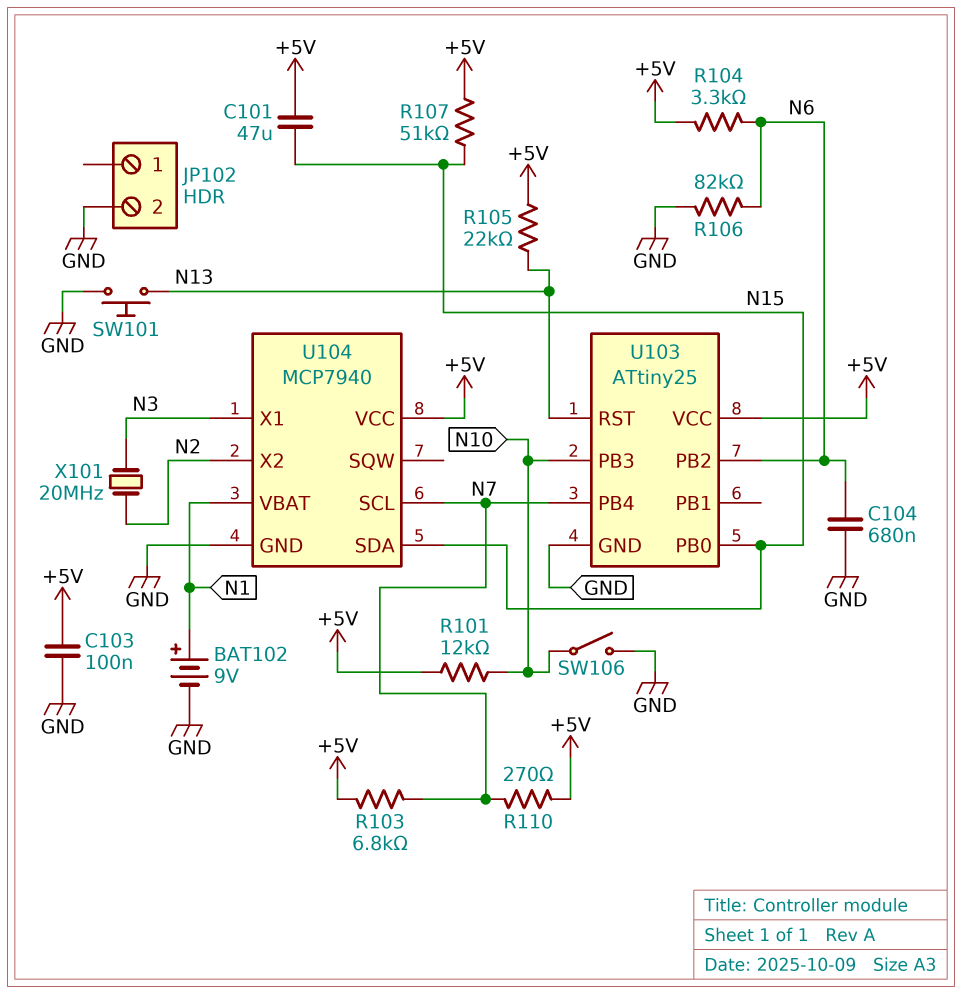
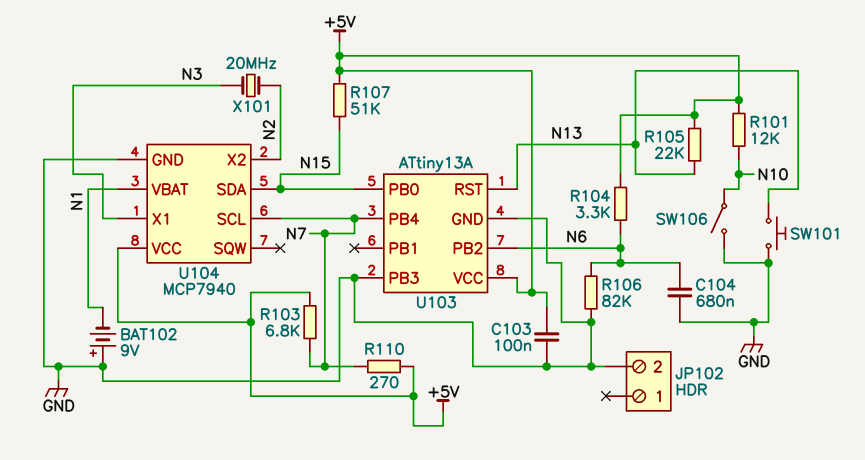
BAT102: 9V (plus N1, minus GND) -> 9V (plus GND, minus N1)
C101: 47uF (+5V, N15) -> none
U103: ATtiny25 -> ATtiny13A
U103 pin PB3: N10 -> GND

